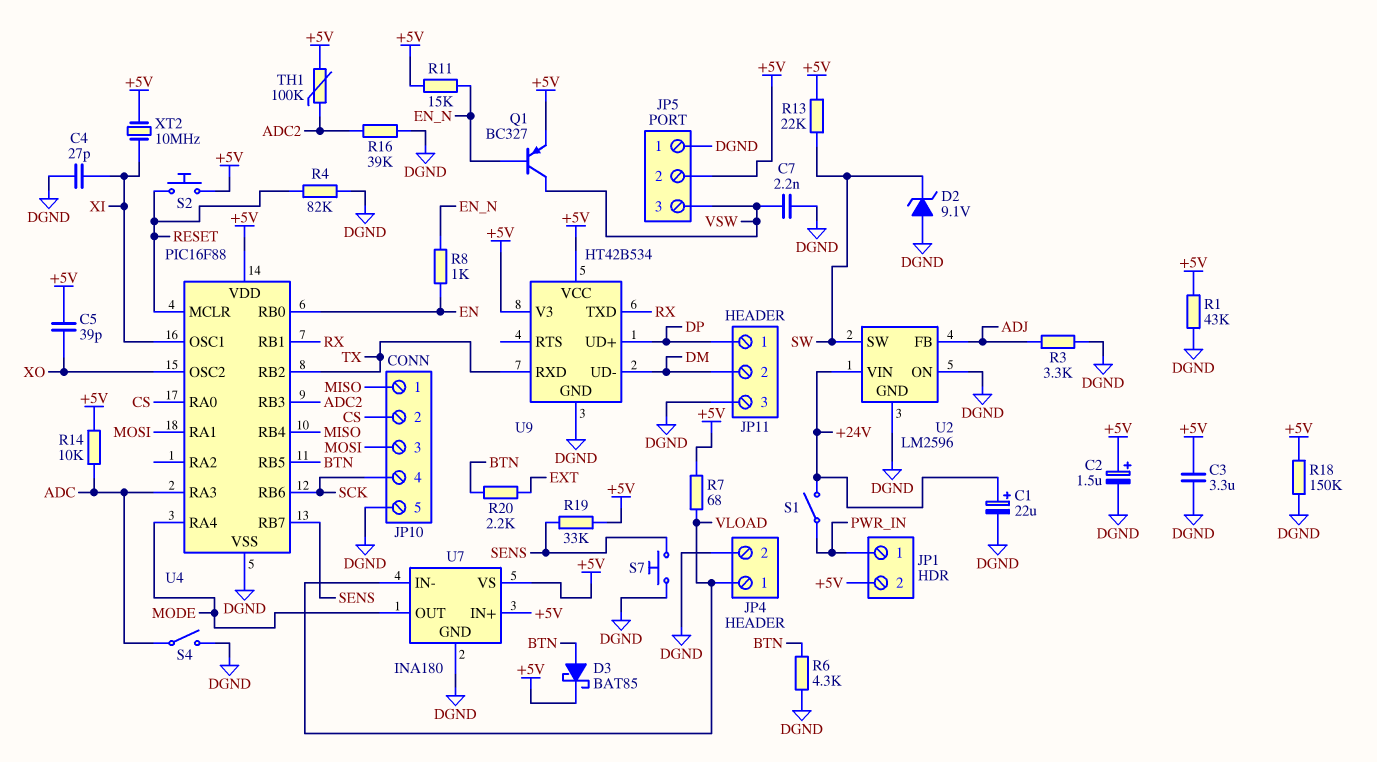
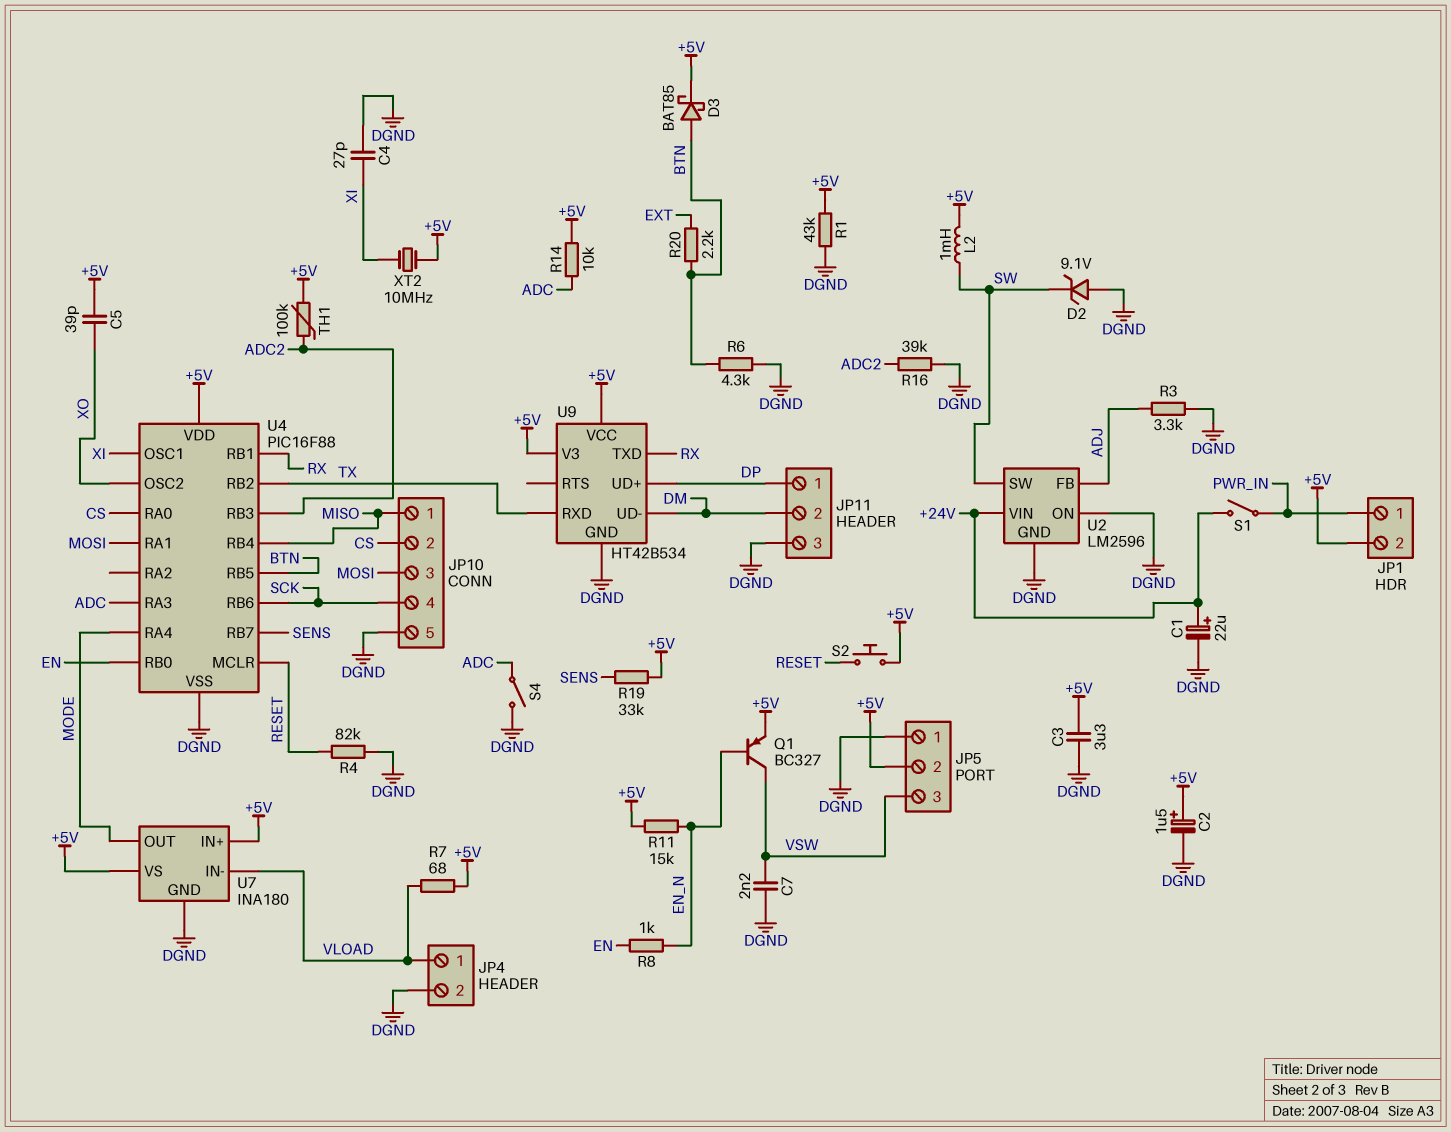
L2: none -> 1mH (+5V, SW)
R13: 22k (+5V, SW) -> none
R18: 150k (+5V, DGND) -> none
S7: button (DGND, SENS) -> none

